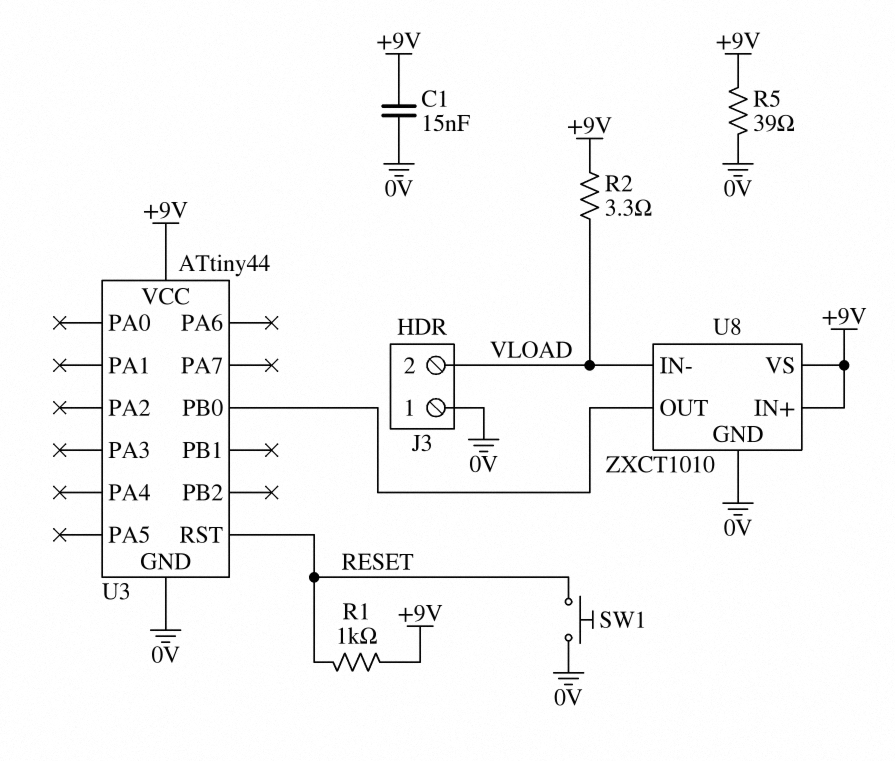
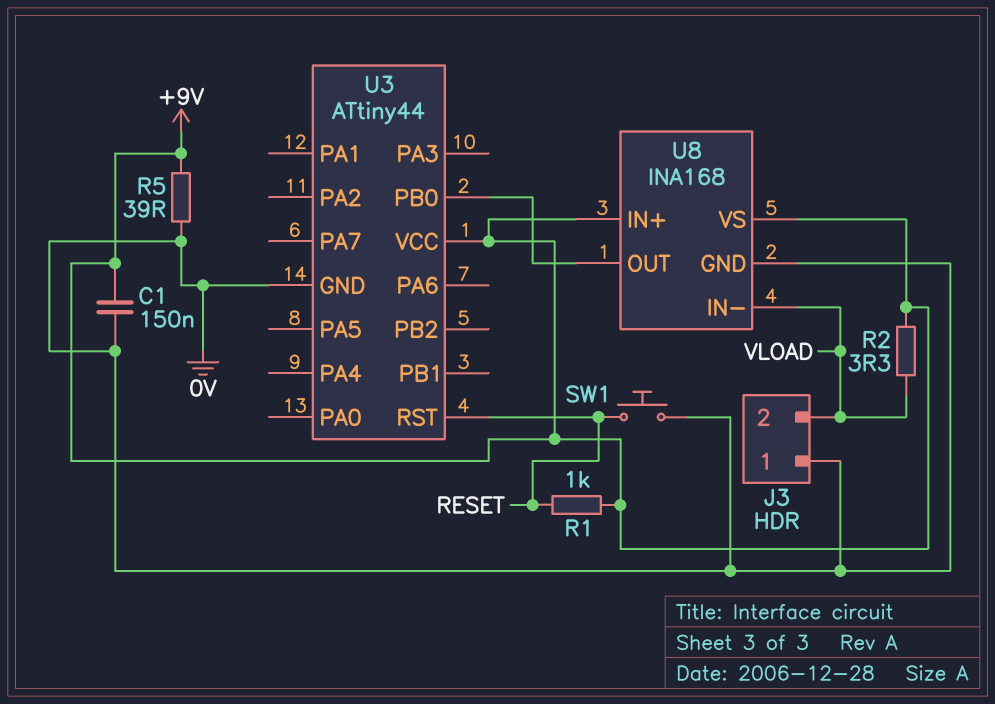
C1: 15nF (+9V, 0V) -> 150nF (+9V, 0V)
U8: ZXCT1010 -> INA168

